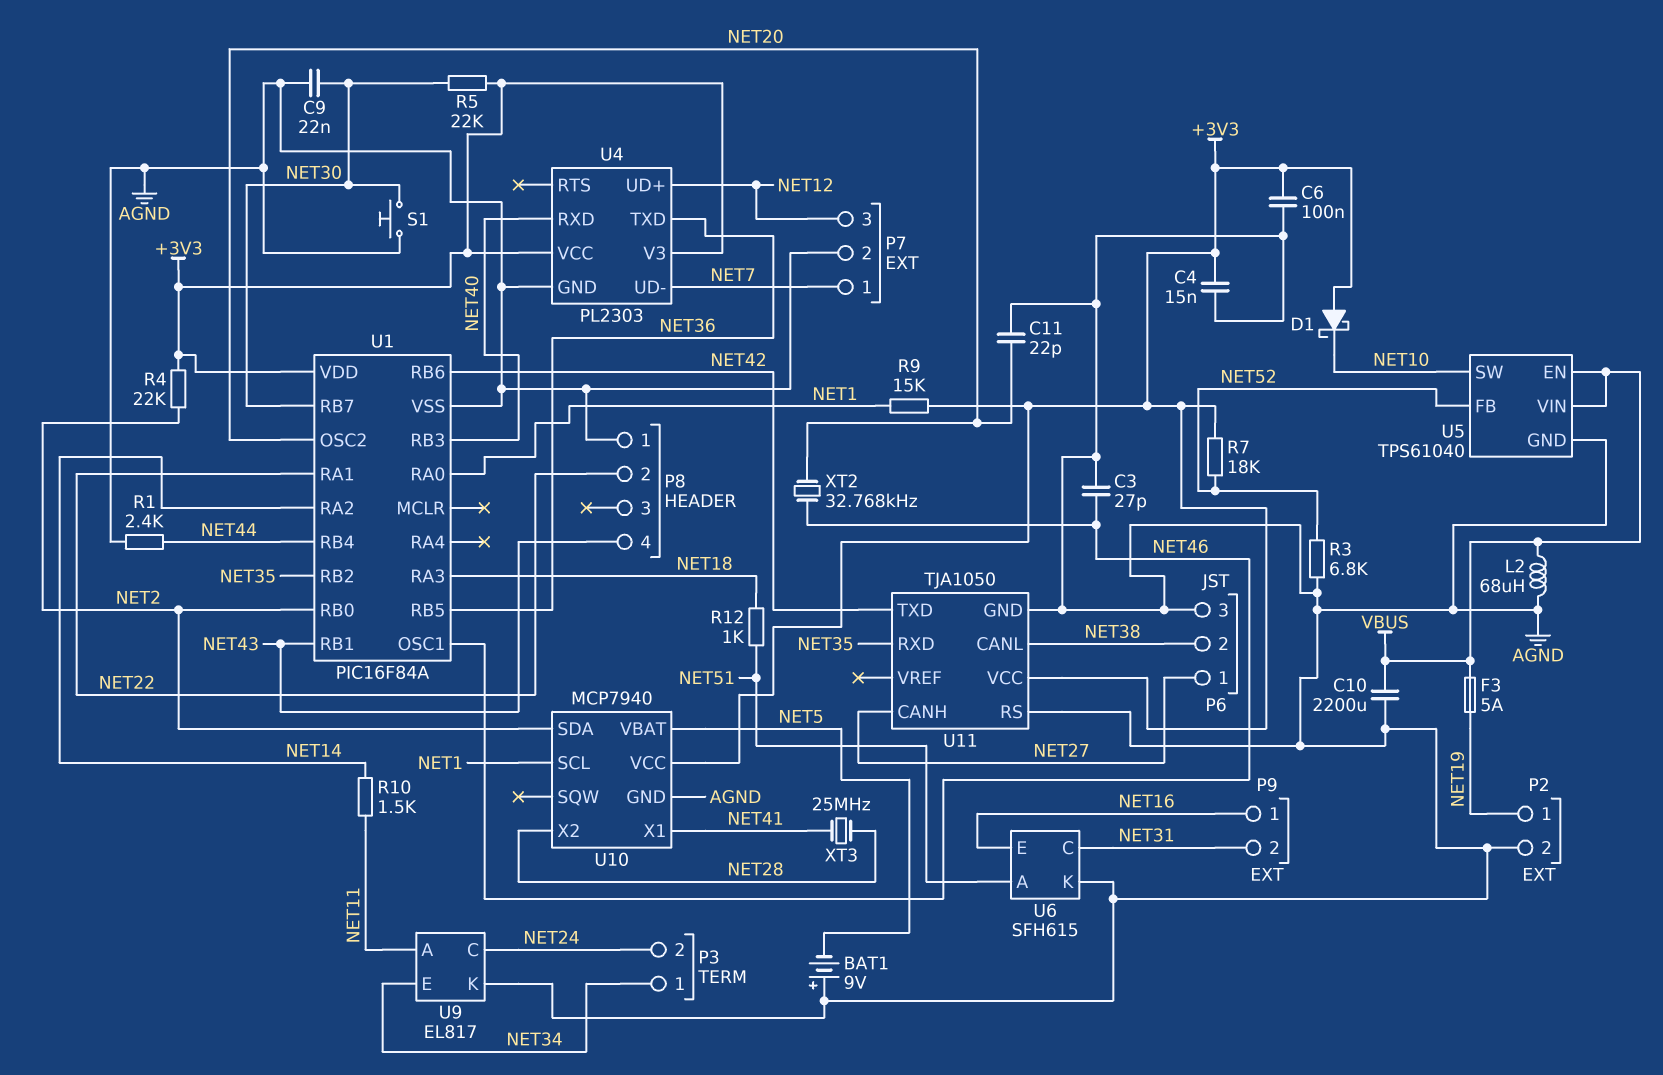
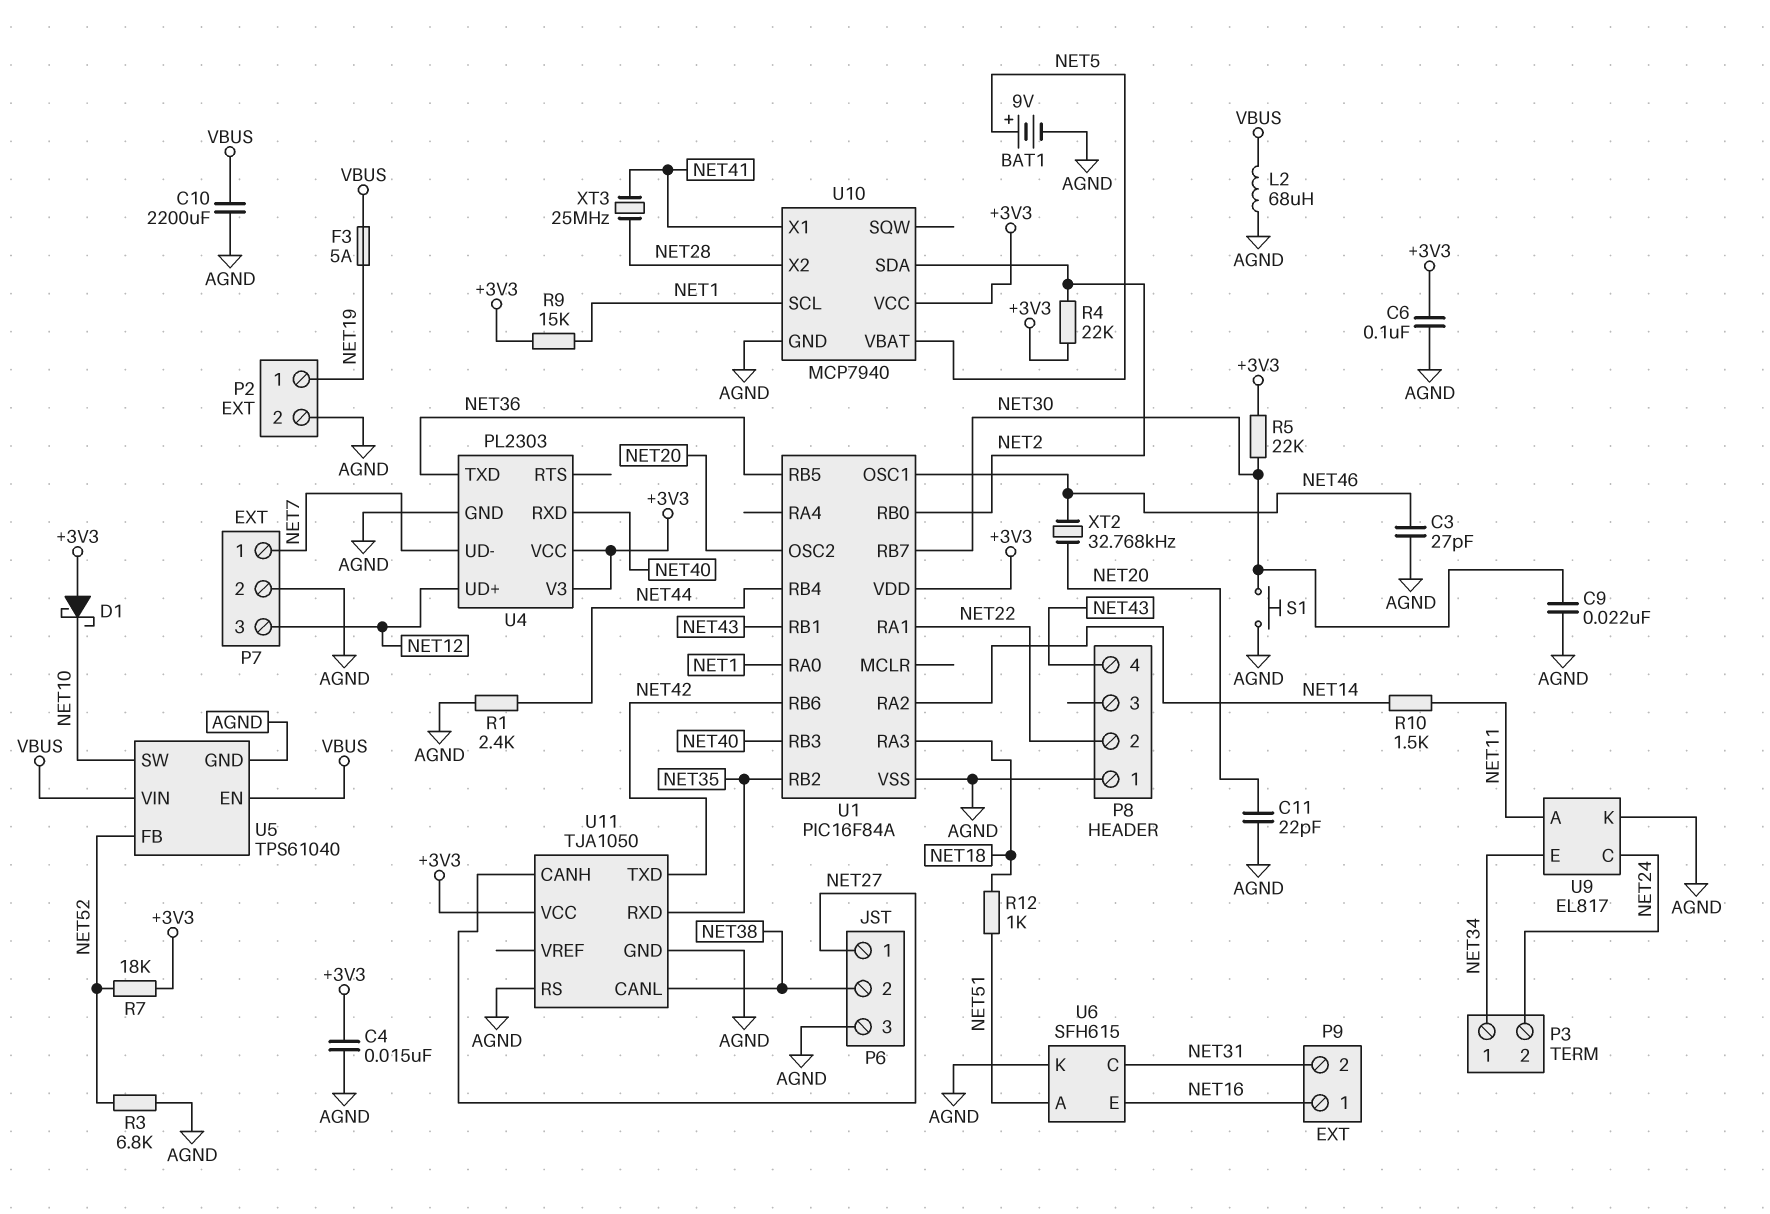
BAT1: 9V (plus AGND, minus NET5) -> 9V (plus NET5, minus AGND)

